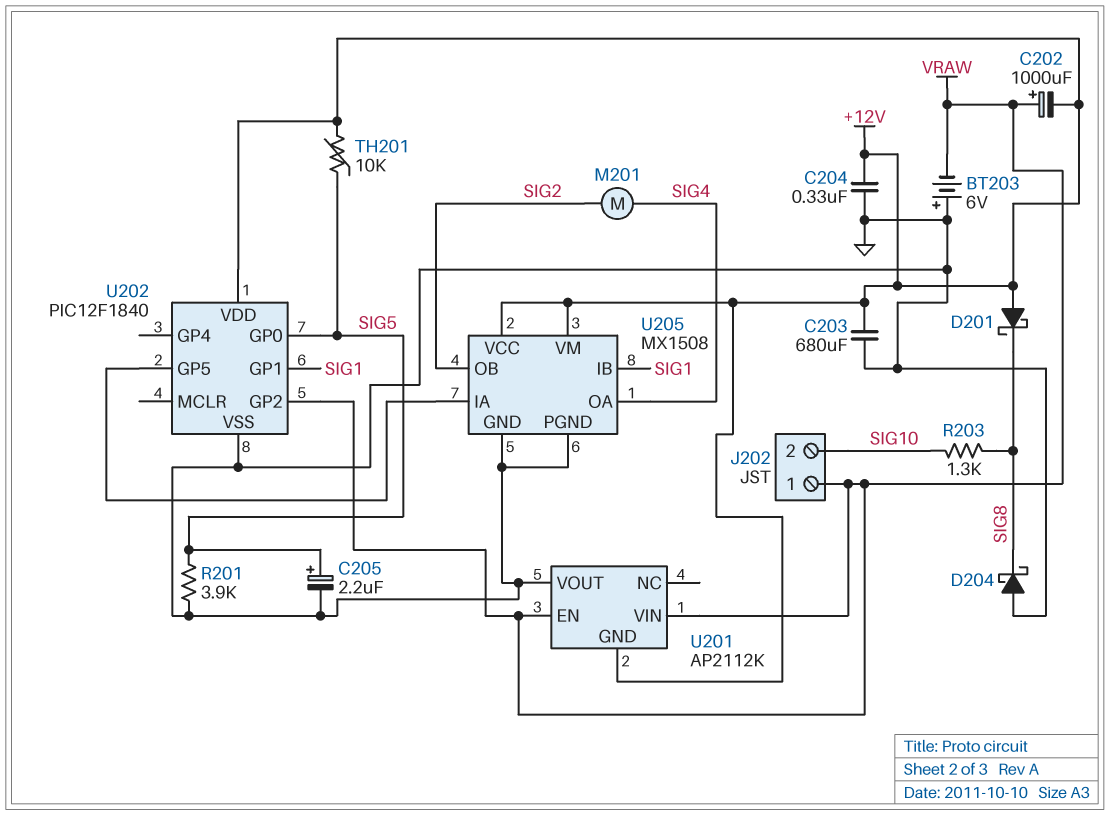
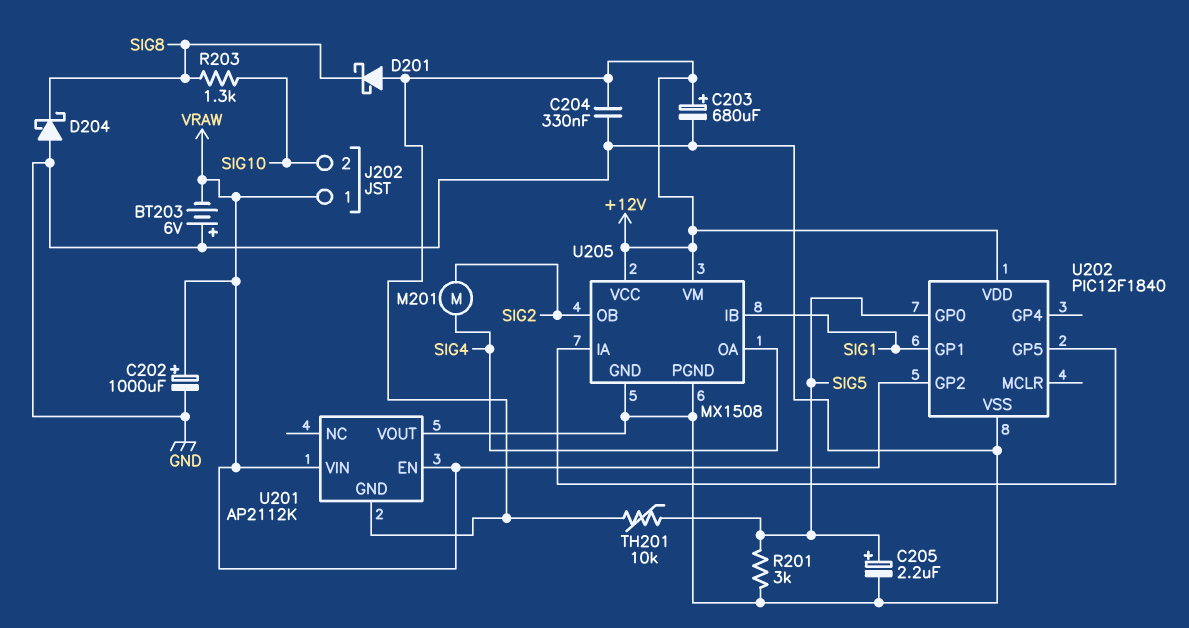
C202: 1000uF (plus VRAW, minus +12V) -> 1000uF (plus VRAW, minus GND)
C203: 680uF (+12V, GND) -> 680uF (plus +12V, minus GND)
R201: 3.9k (GND, SIG5) -> 3k (GND, SIG5)

